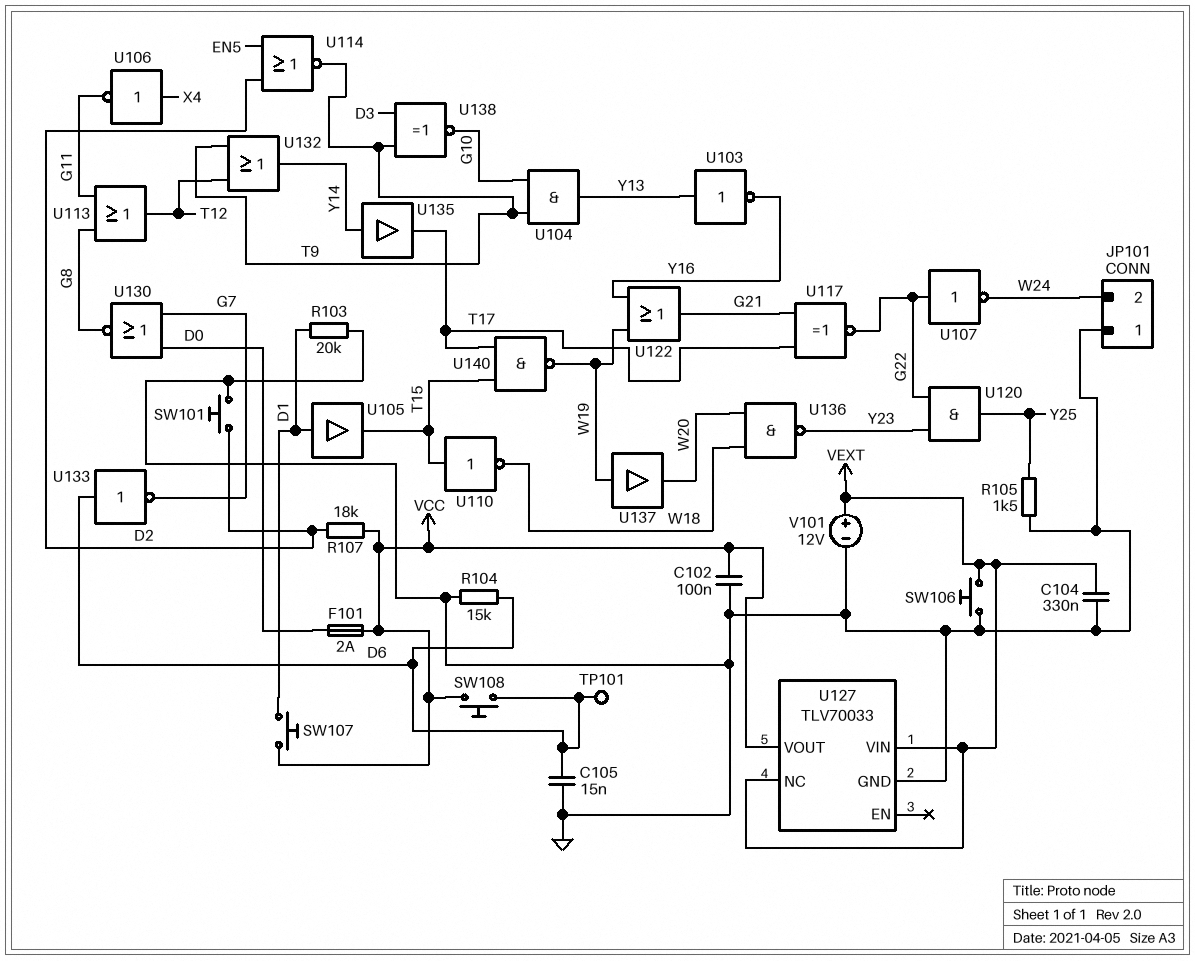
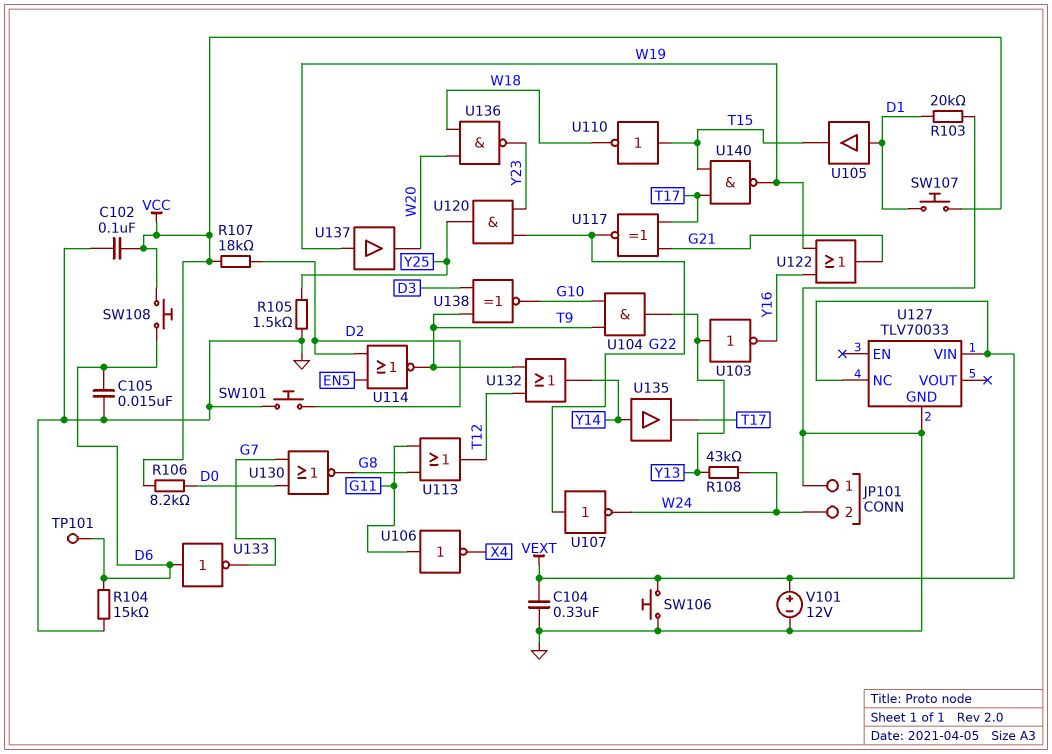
F101: 2A (D0, VCC) -> none
R106: none -> 8.2k (D0, VCC)
R108: none -> 43k (W24, Y13)
U106: NOT (in X4, out G11) -> NOT (in G11, out X4)
U127 pin VOUT: VCC -> none

